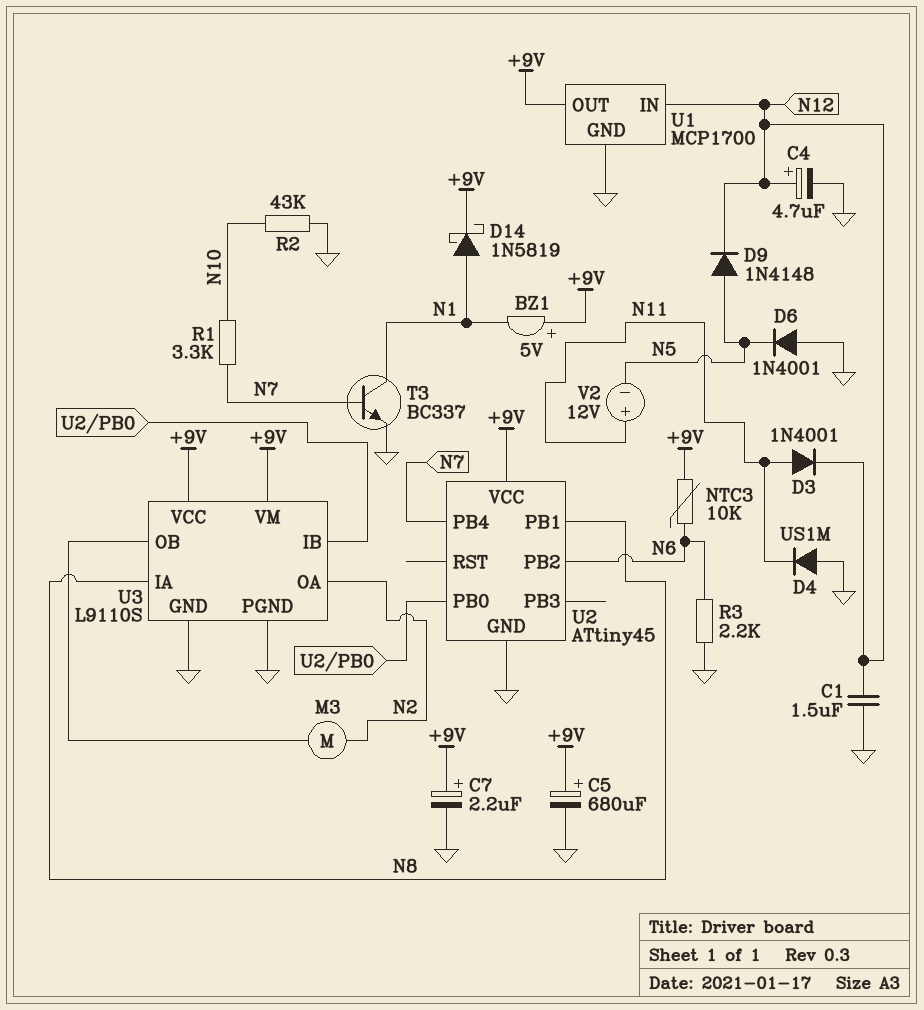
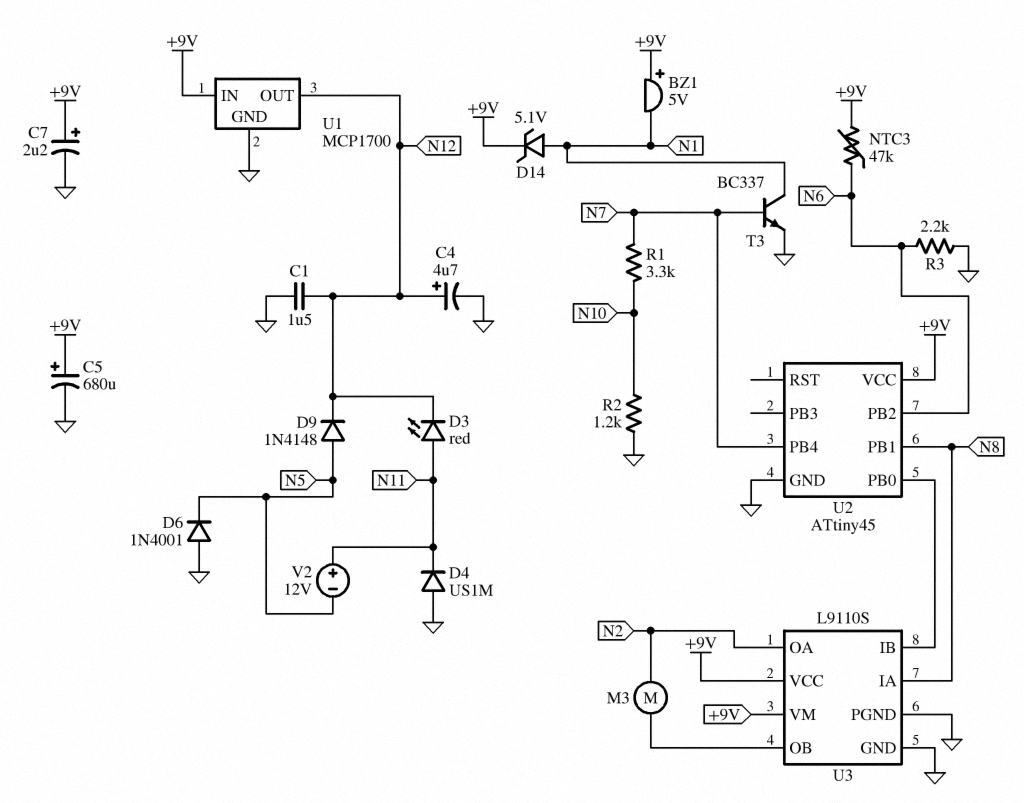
D3: diode 1N4001 (A N11, K N12) -> LED red (A N11, K N12)
D14: schottky 1N5819 (A N1, K +9V) -> zener 5.1V (A N1, K +9V)
NTC3: 10k (+9V, N6) -> 47k (+9V, N6)
R2: 43k (GND, N10) -> 1.2k (GND, N10)
U1 pin IN: N12 -> +9V
U1 pin OUT: +9V -> N12

